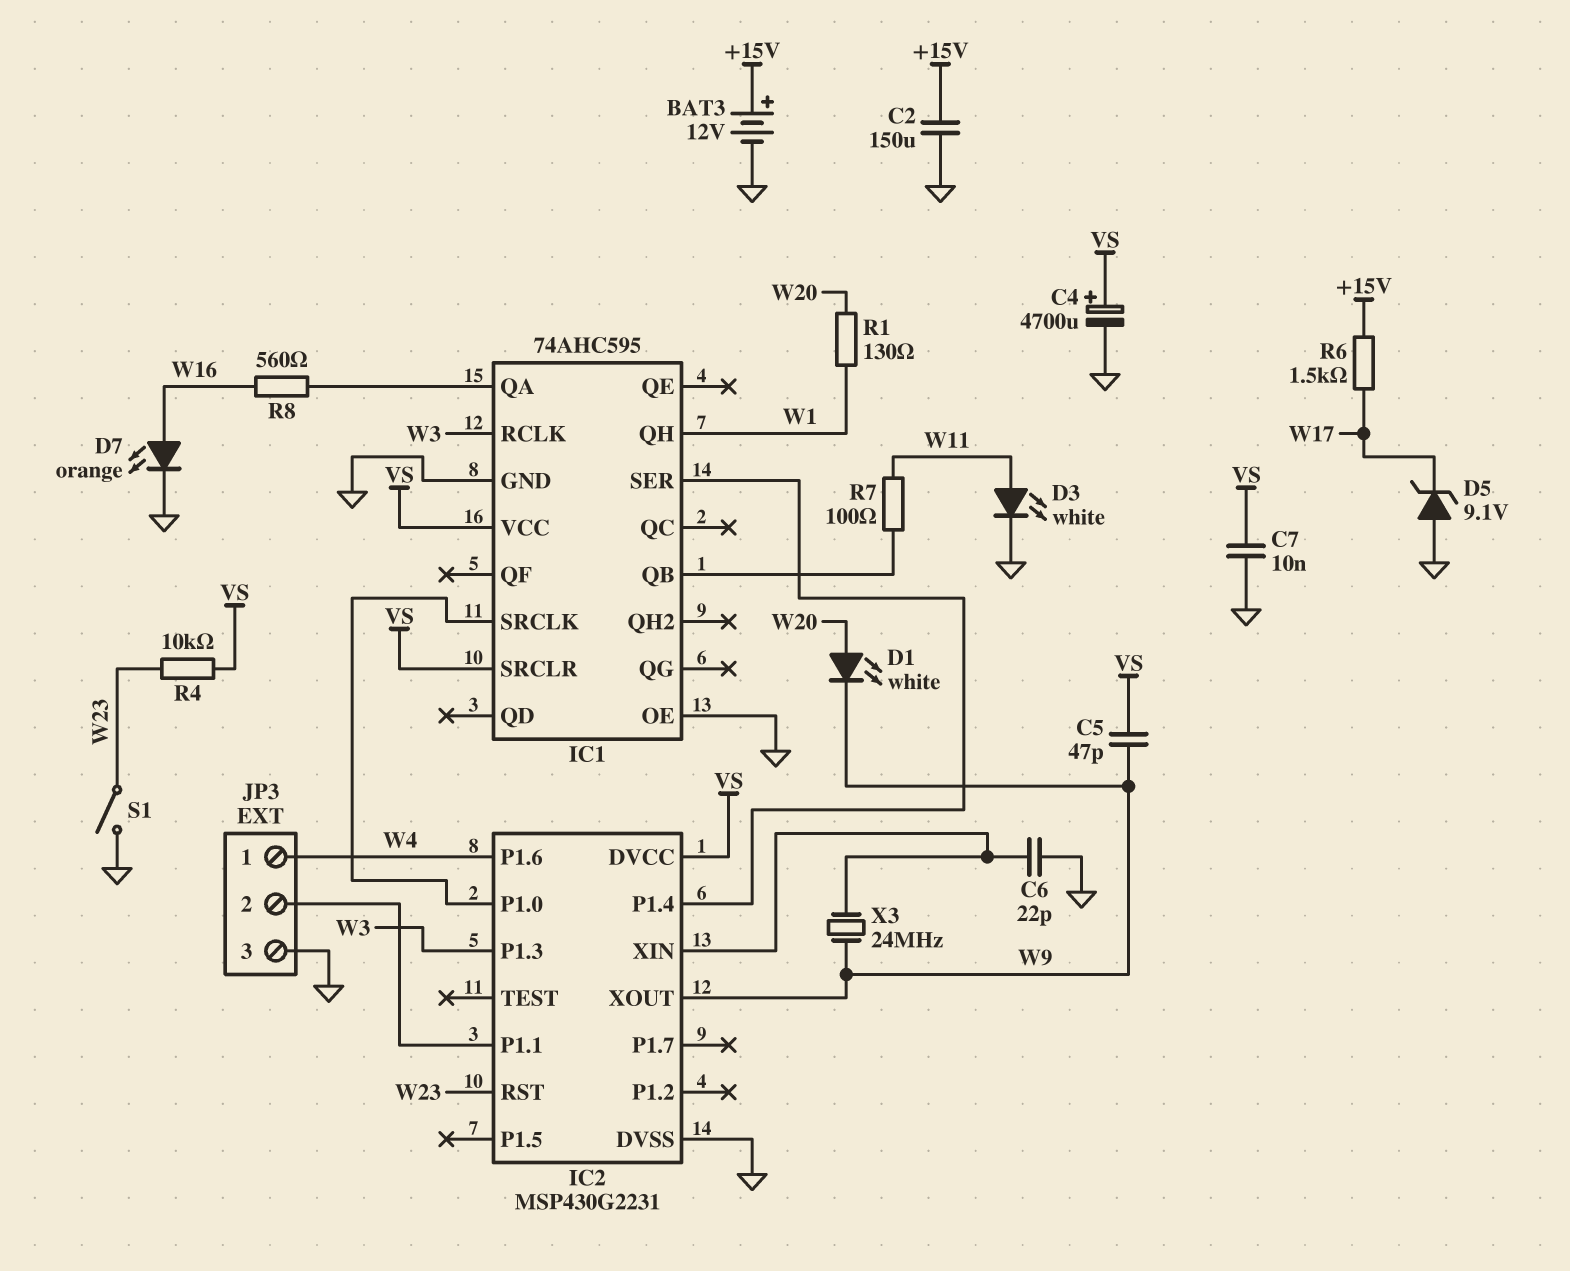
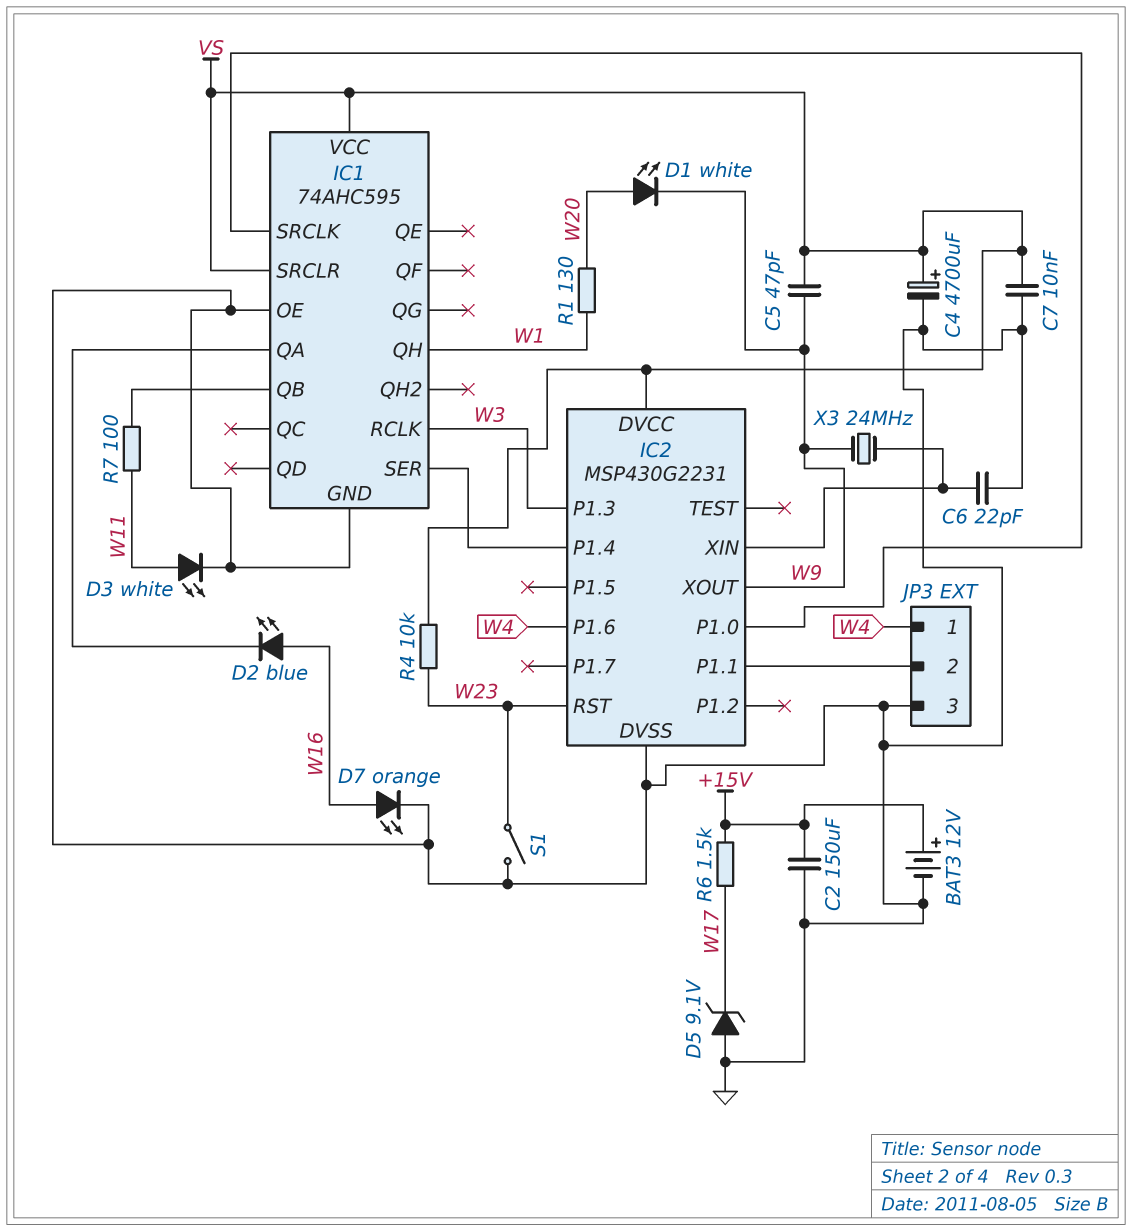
D2: none -> LED blue (A W16, K IC1/QA)
R8: 560 (IC1/QA, W16) -> none

